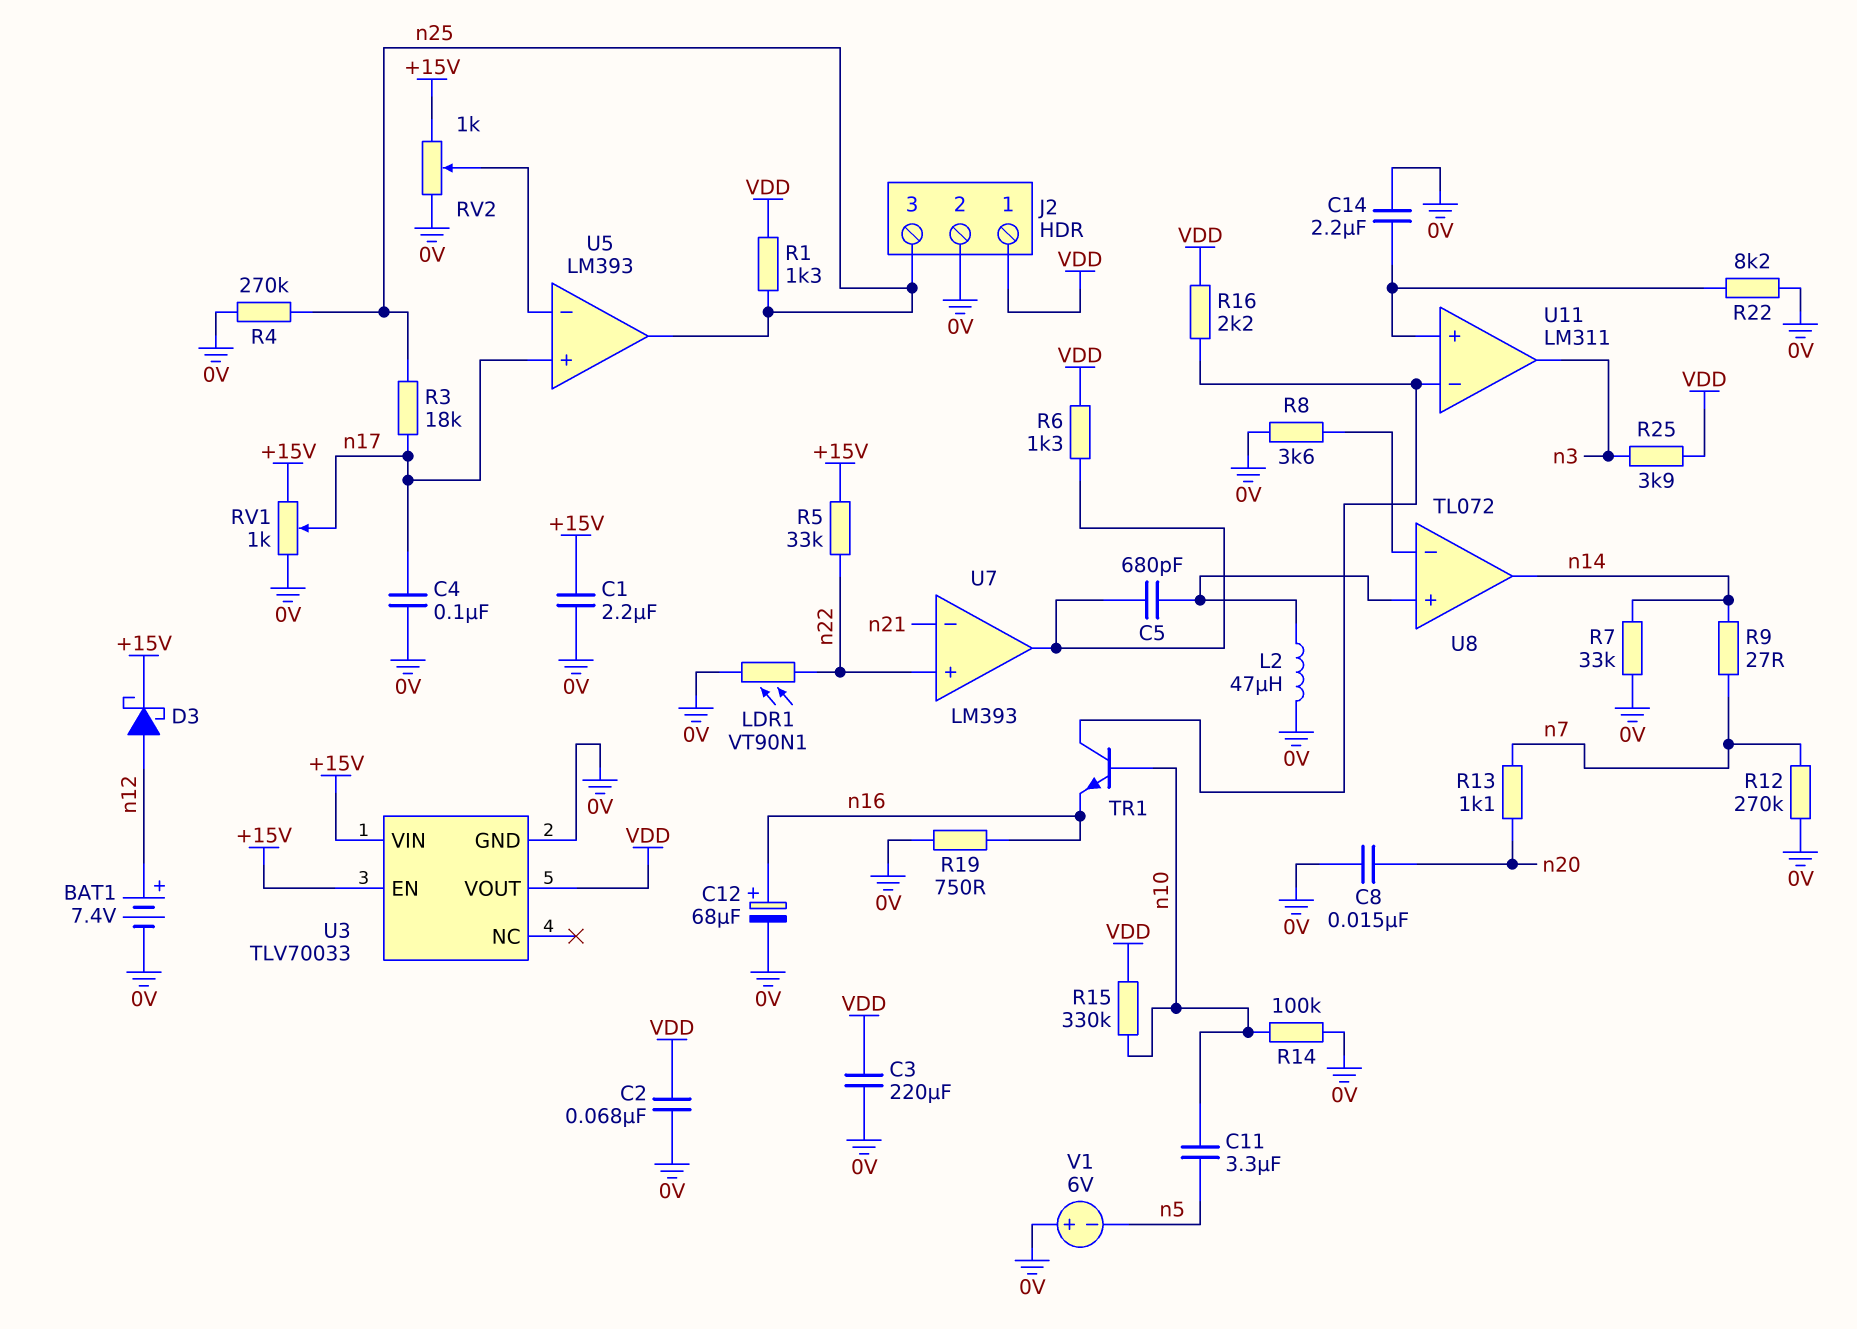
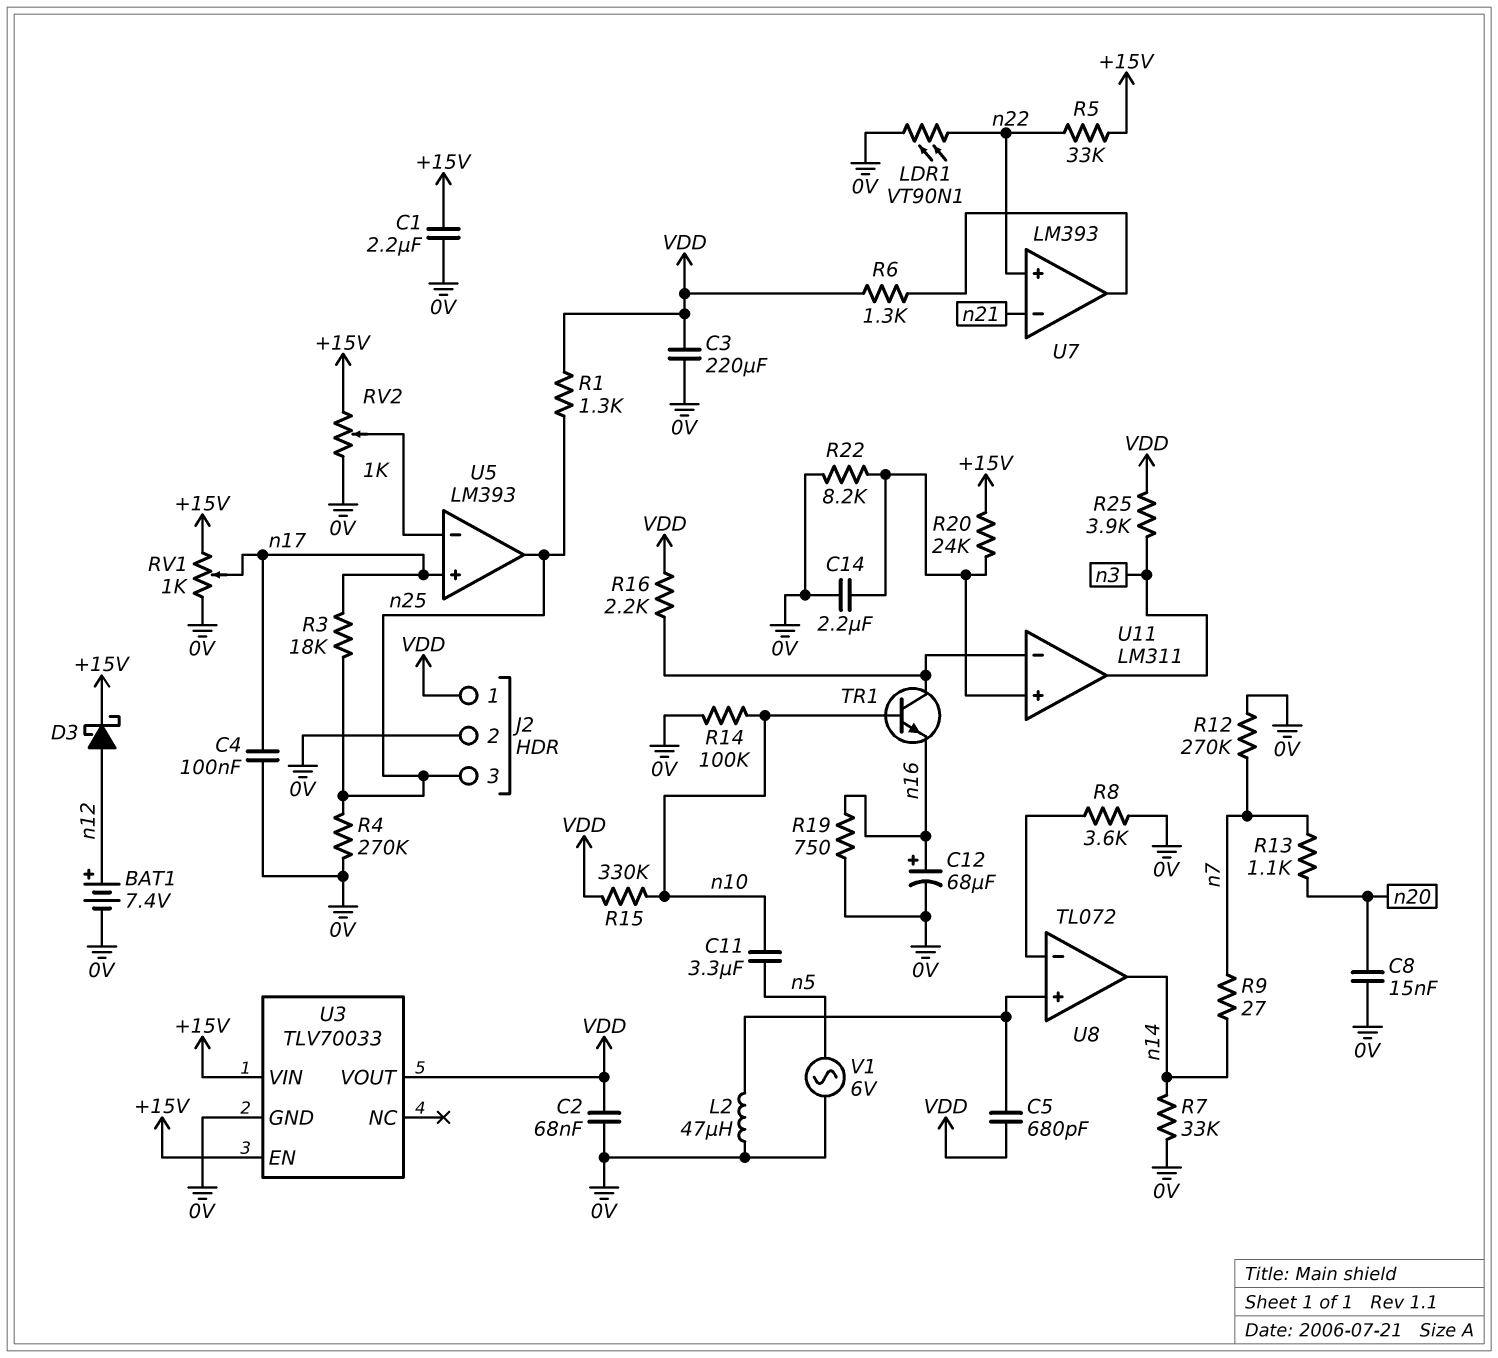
C5: 680pF (U7/out, U8/in+) -> 680pF (U8/in+, VDD)
R20: none -> 24k (+15V, U11/in+)
V1: 6V (plus 0V, minus n5) -> AC 6V (0V, n5)

